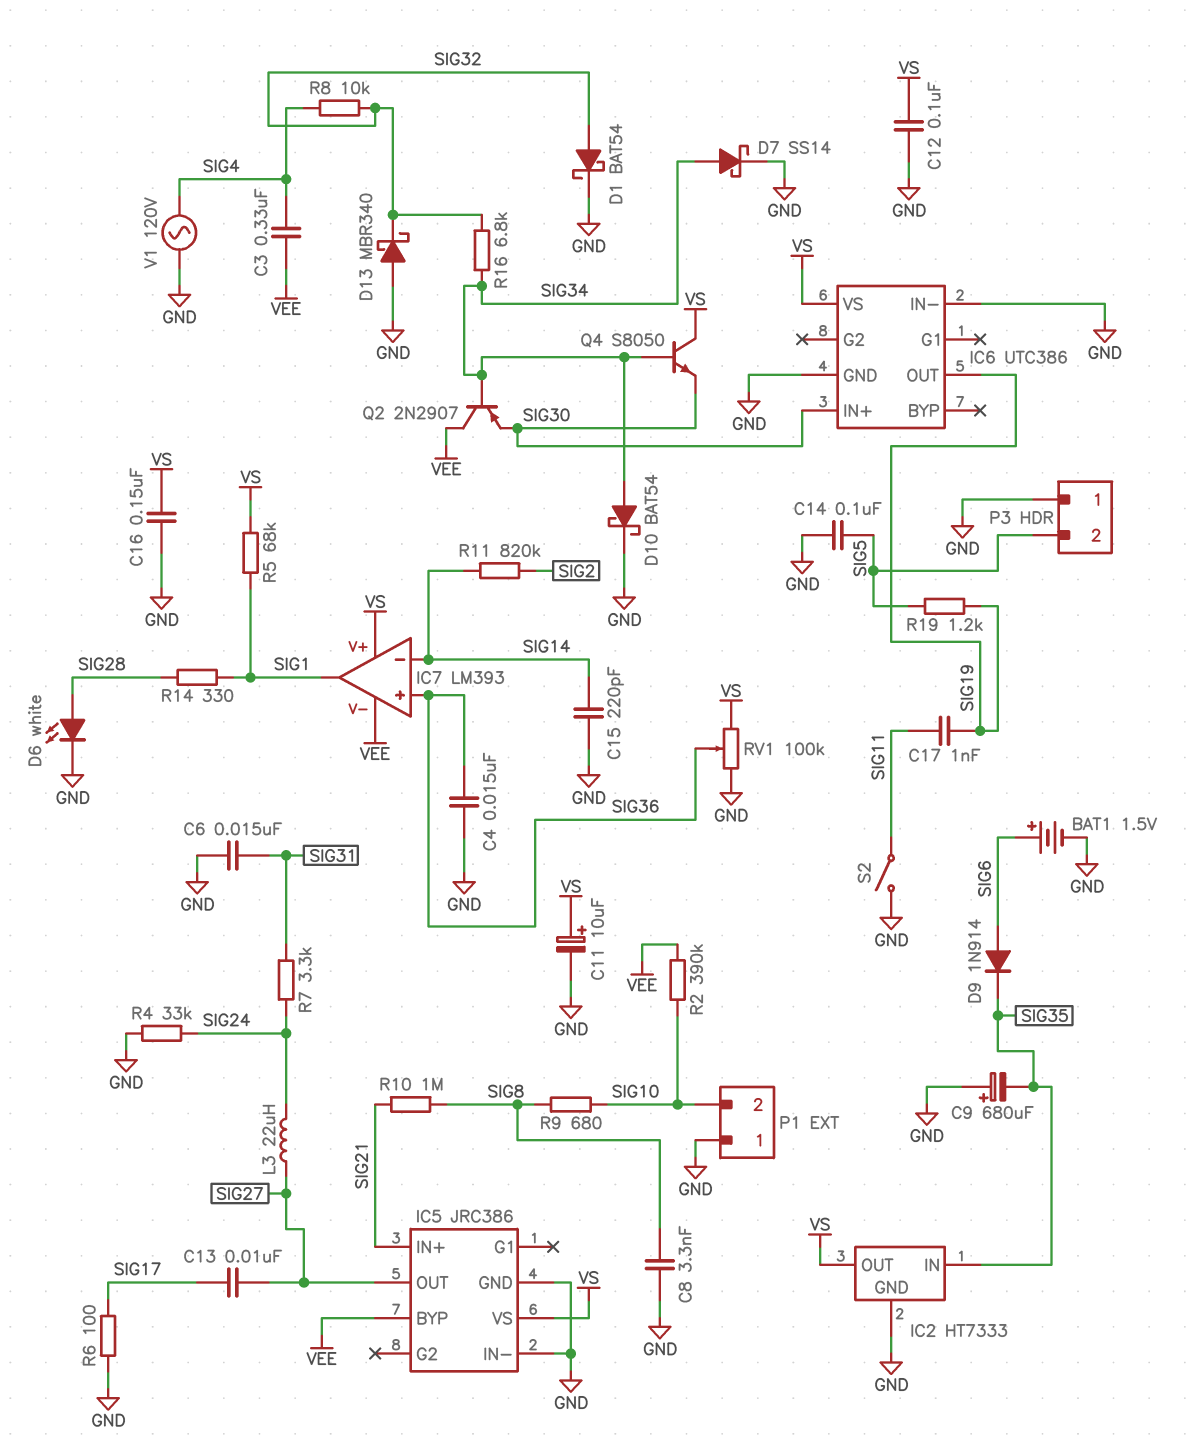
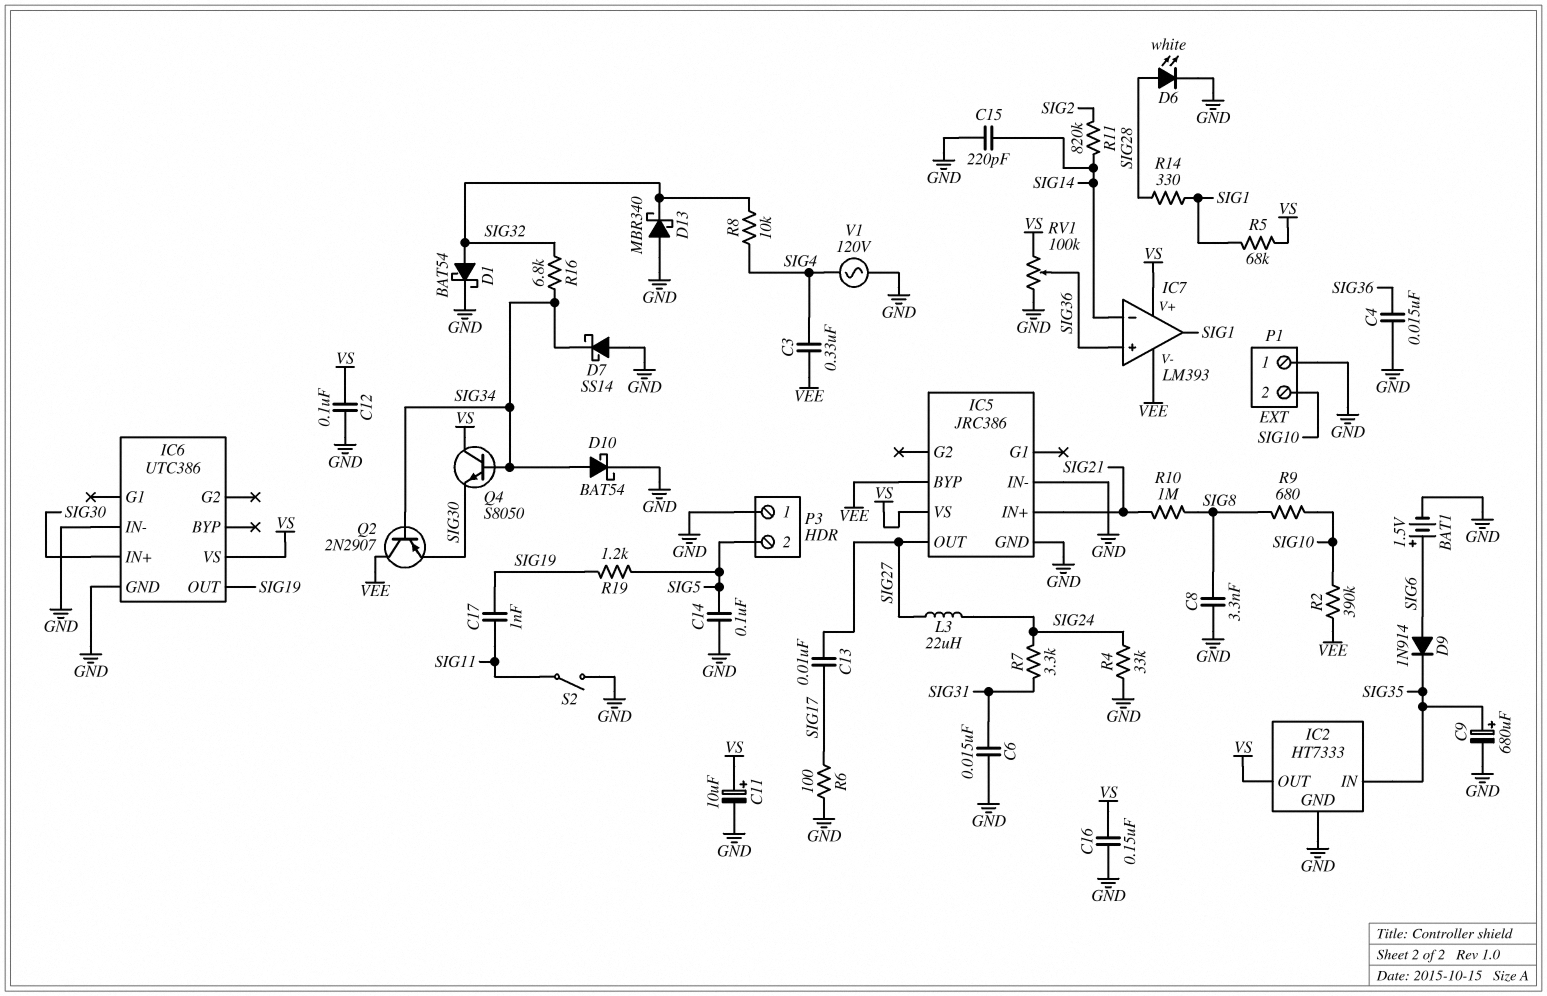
C9: 680uF (plus GND, minus SIG35) -> 680uF (plus SIG35, minus GND)
D7: schottky SS14 (A SIG34, K GND) -> schottky SS14 (A GND, K SIG34)

